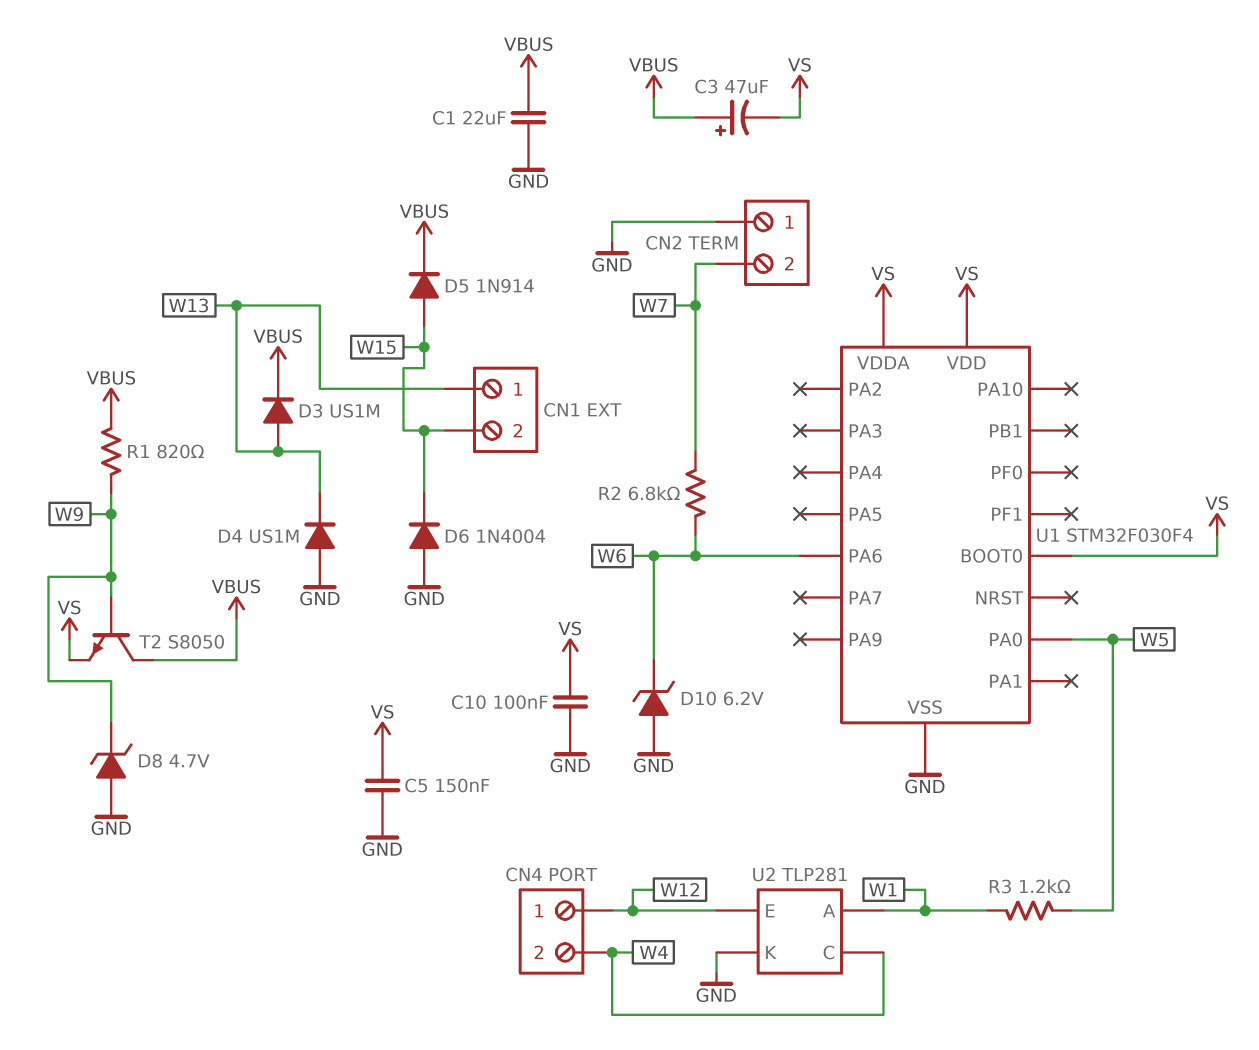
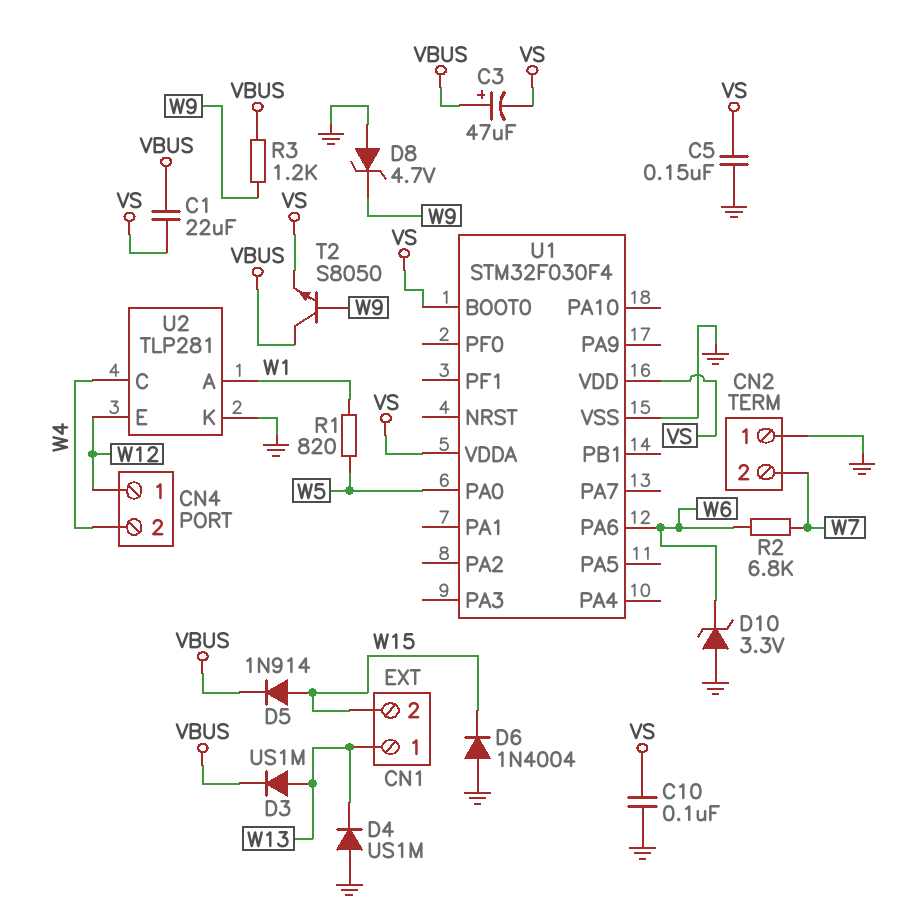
C1: 22uF (GND, VBUS) -> 22uF (VBUS, VS)
D10: zener 6.2V (A GND, K W6) -> zener 3.3V (A GND, K W6)
R1: 820 (VBUS, W9) -> 820 (W1, W5)
R3: 1.2k (W1, W5) -> 1.2k (VBUS, W9)

